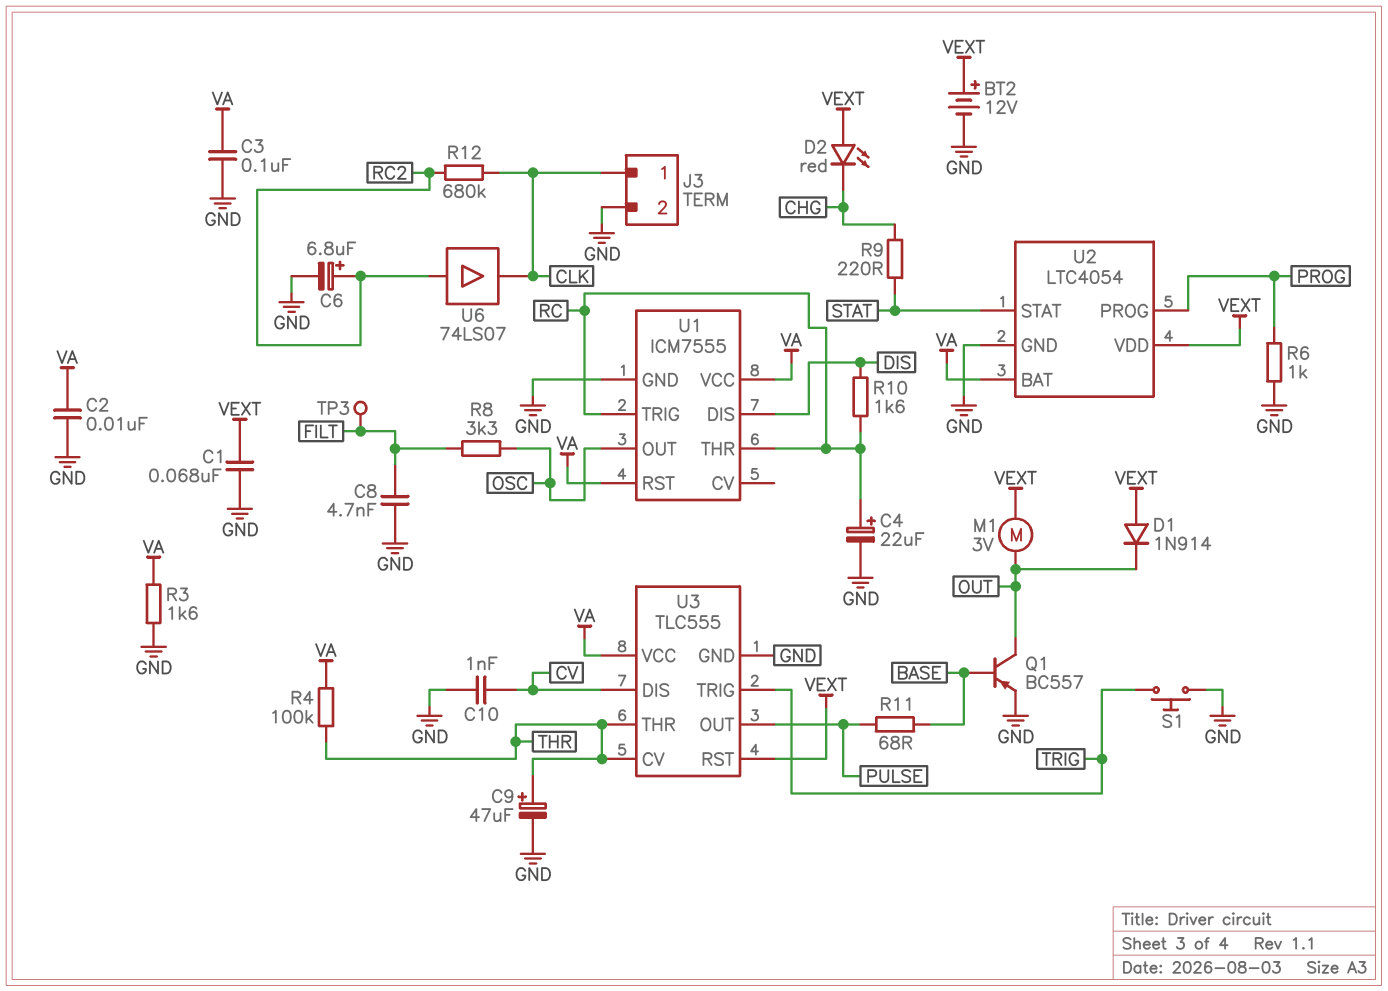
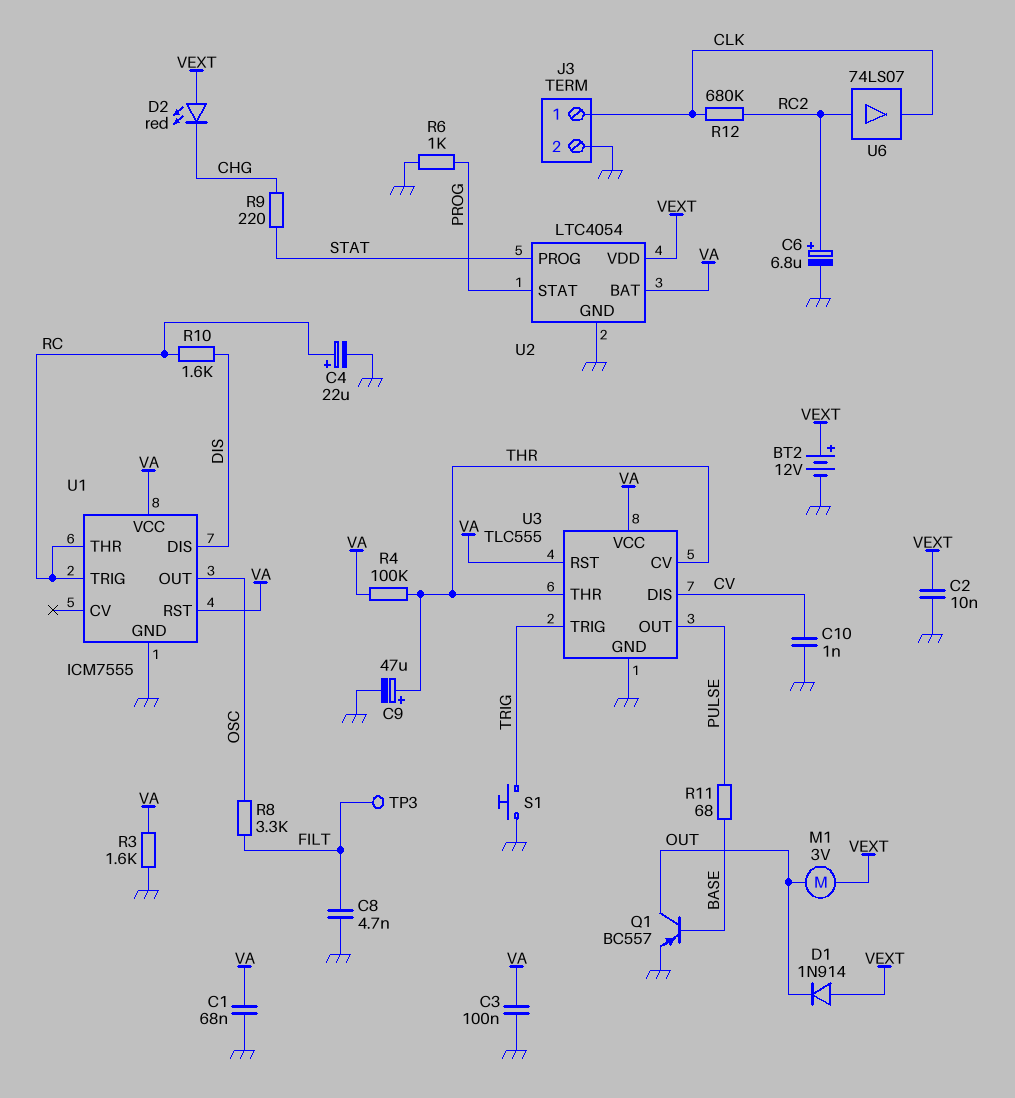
C1: 68nF (GND, VEXT) -> 68nF (GND, VA)
C2: 10nF (GND, VA) -> 10nF (GND, VEXT)
U2 pin PROG: PROG -> STAT
U2 pin STAT: STAT -> PROG
U3 pin RST: VEXT -> VA

